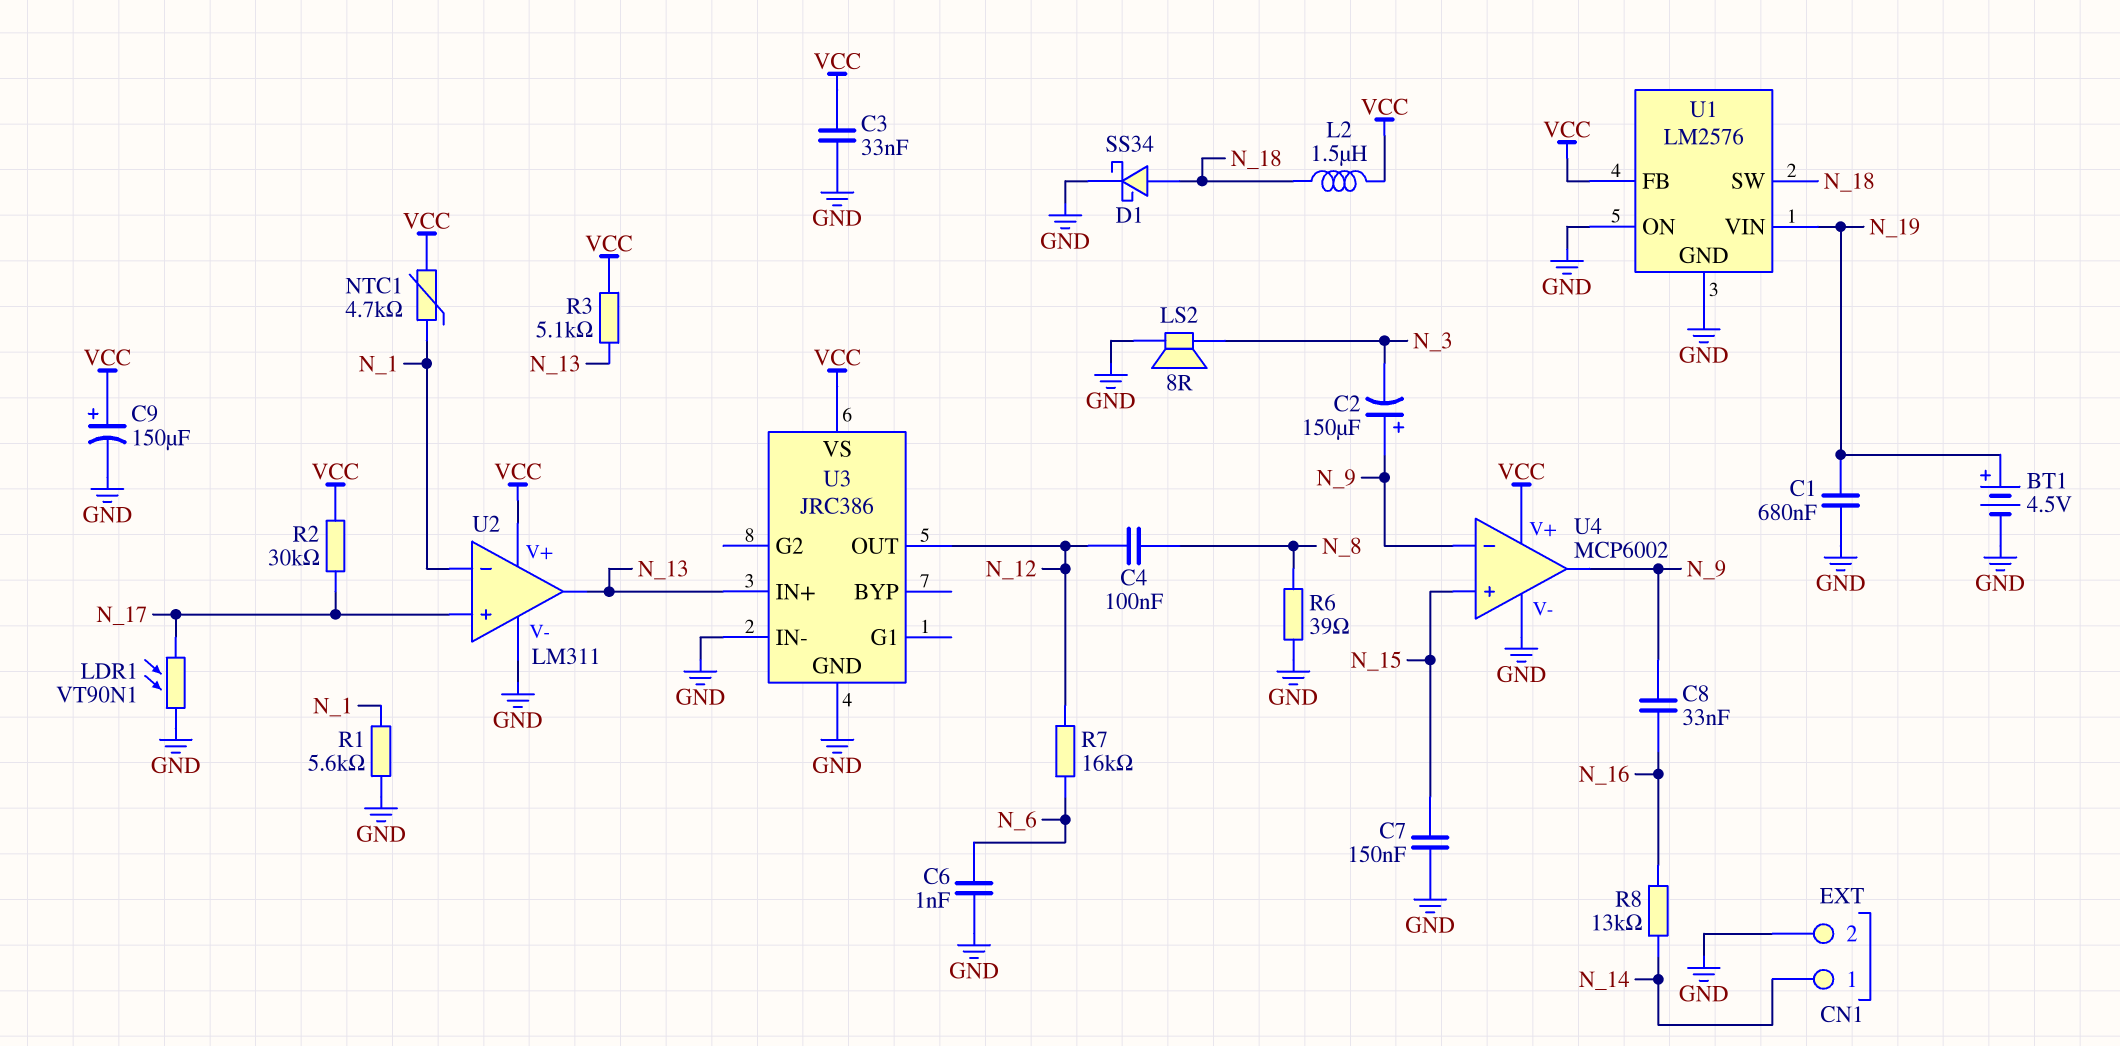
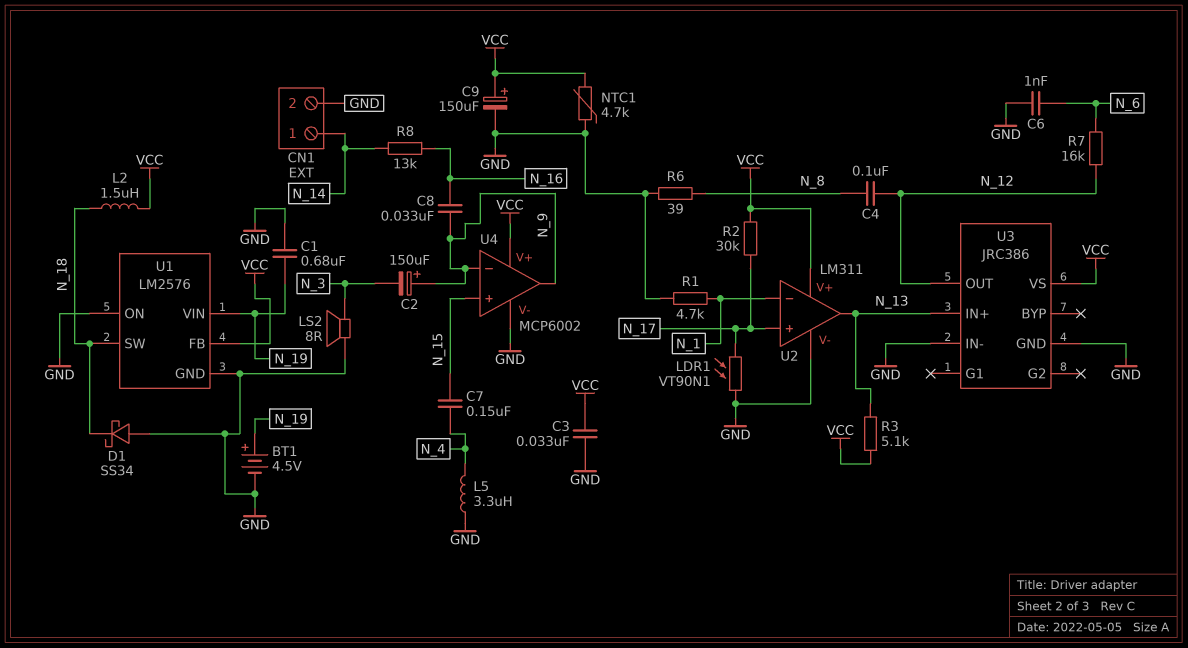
C7: 150nF (GND, N_15) -> 150nF (N_4, N_15)
D1: schottky SS34 (A N_18, K GND) -> schottky SS34 (A GND, K N_18)
L5: none -> 3.3uH (GND, N_4)
NTC1: 4.7k (N_1, VCC) -> 4.7k (GND, VCC)
R1: 5.6k (GND, N_1) -> 4.7k (GND, N_1)

